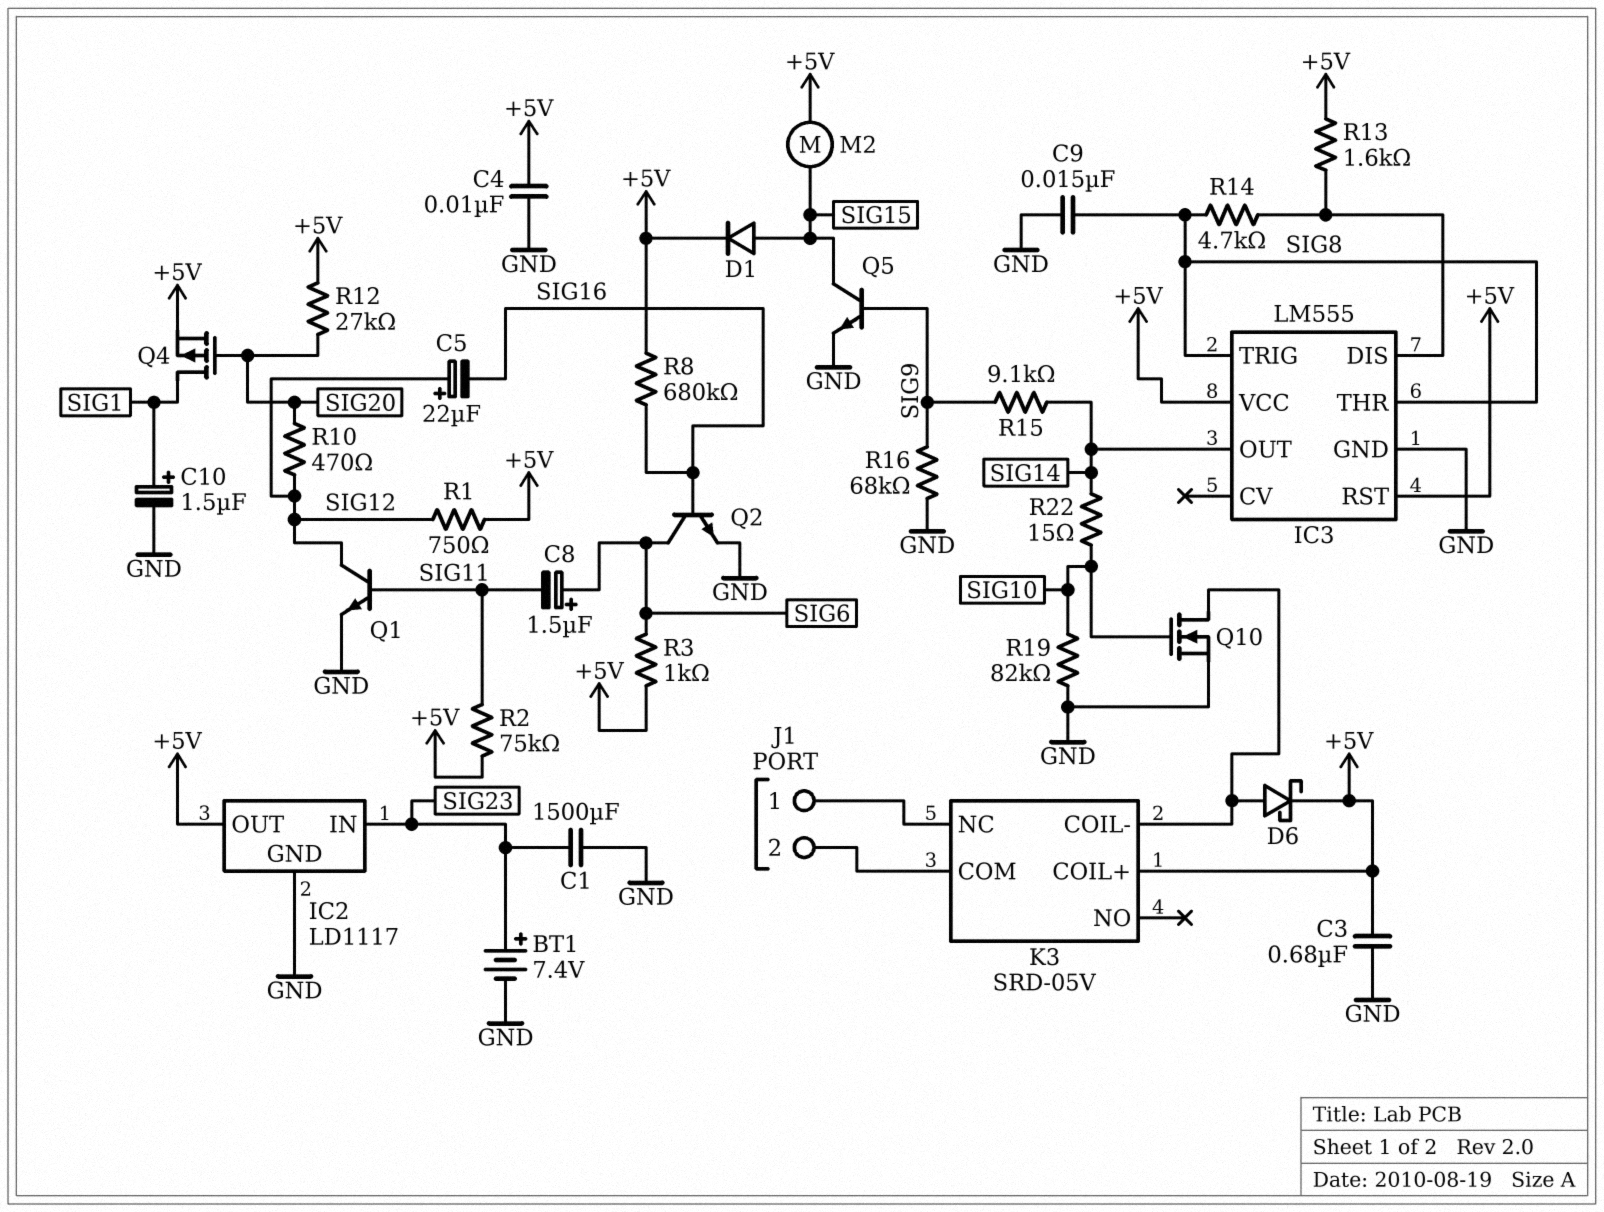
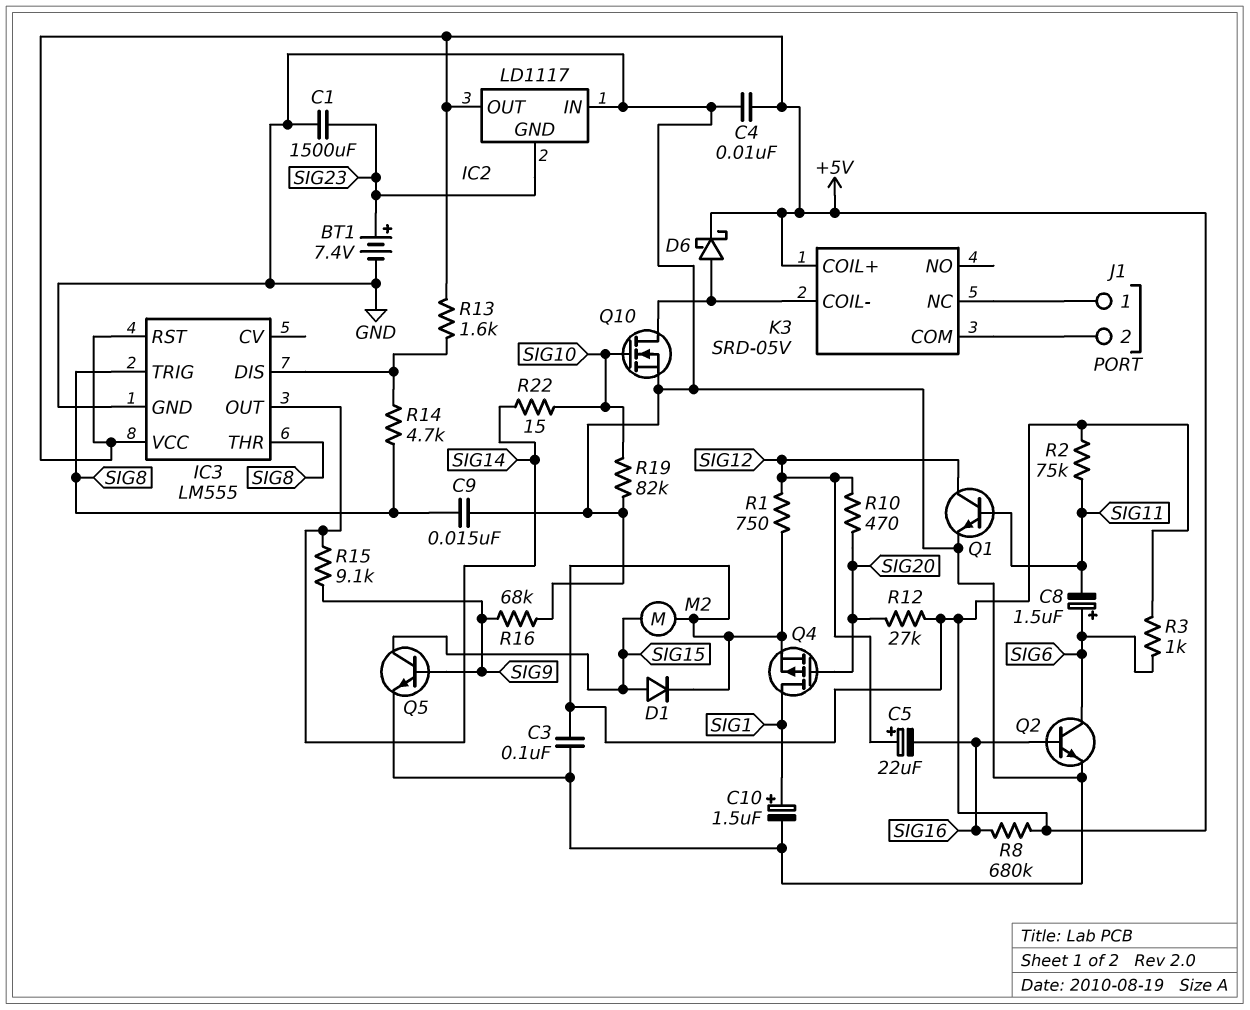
C3: 680nF (+5V, GND) -> 100nF (+5V, GND)
IC2 pin GND: GND -> SIG23
IC2 pin IN: SIG23 -> GND

